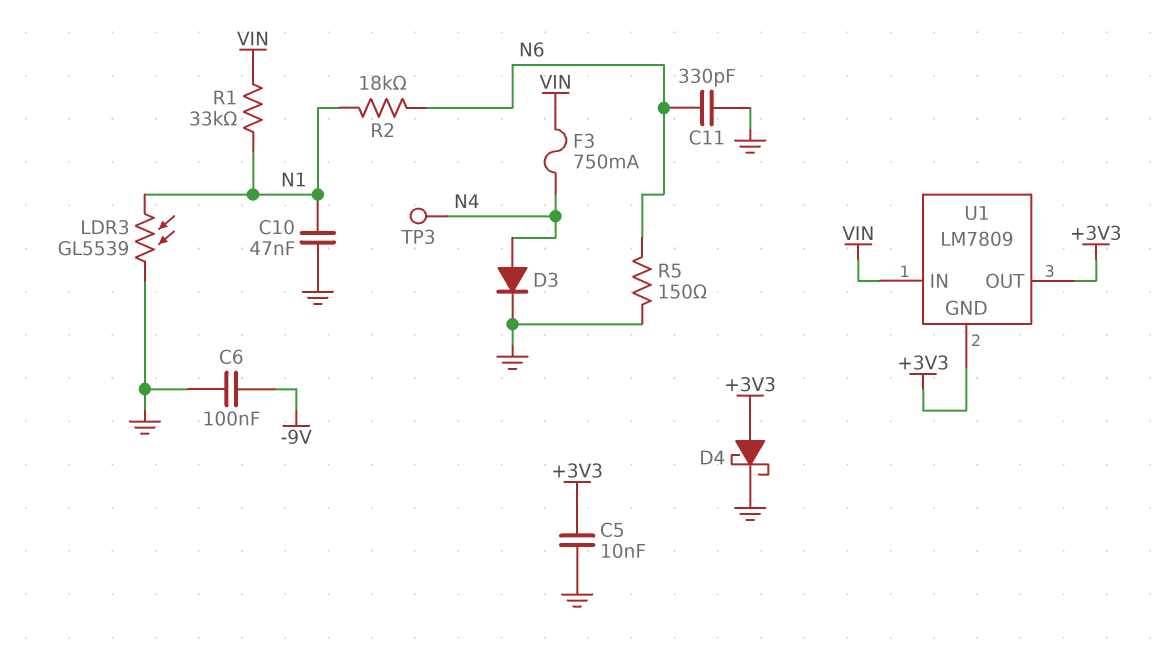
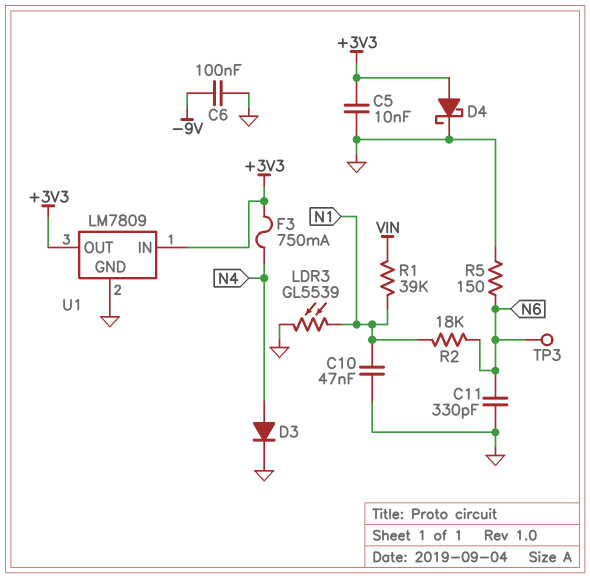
F3: 750mA (N4, VIN) -> 750mA (+3V3, N4)
R1: 33k (N1, VIN) -> 39k (N1, VIN)
TP3: test point (N4) -> test point (N6)
U1 pin GND: +3V3 -> GND
U1 pin IN: VIN -> +3V3

